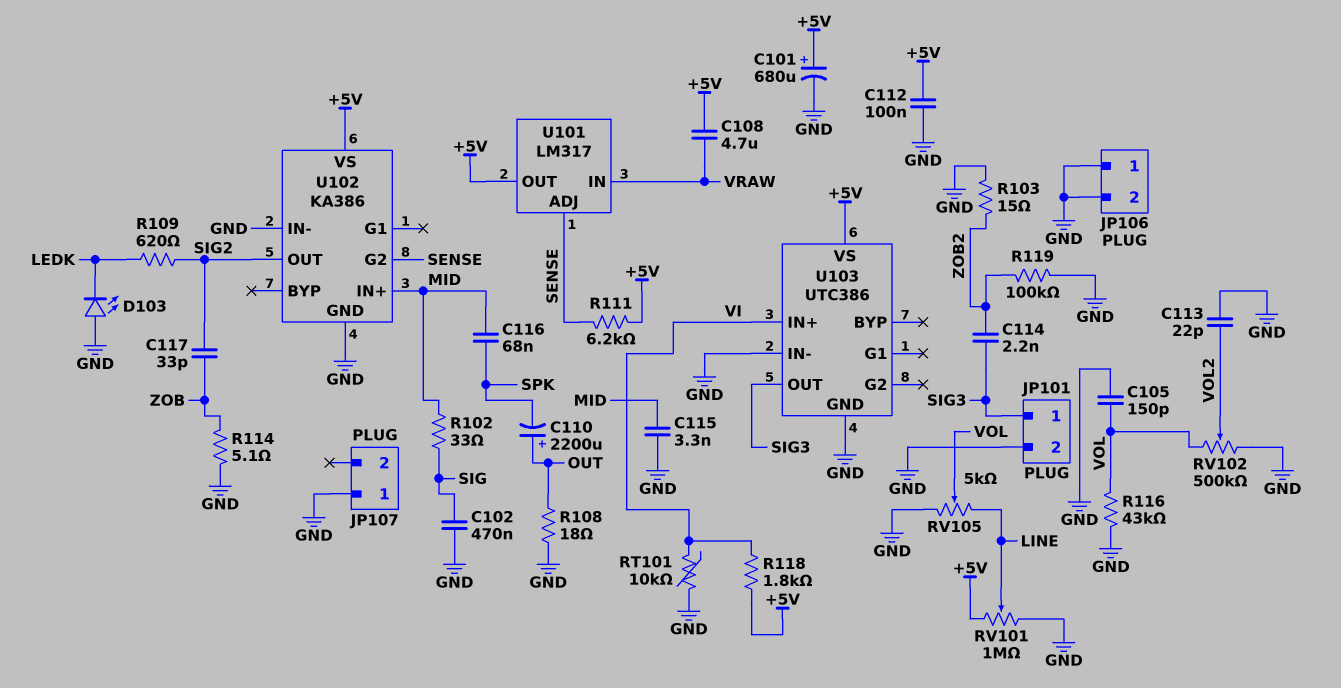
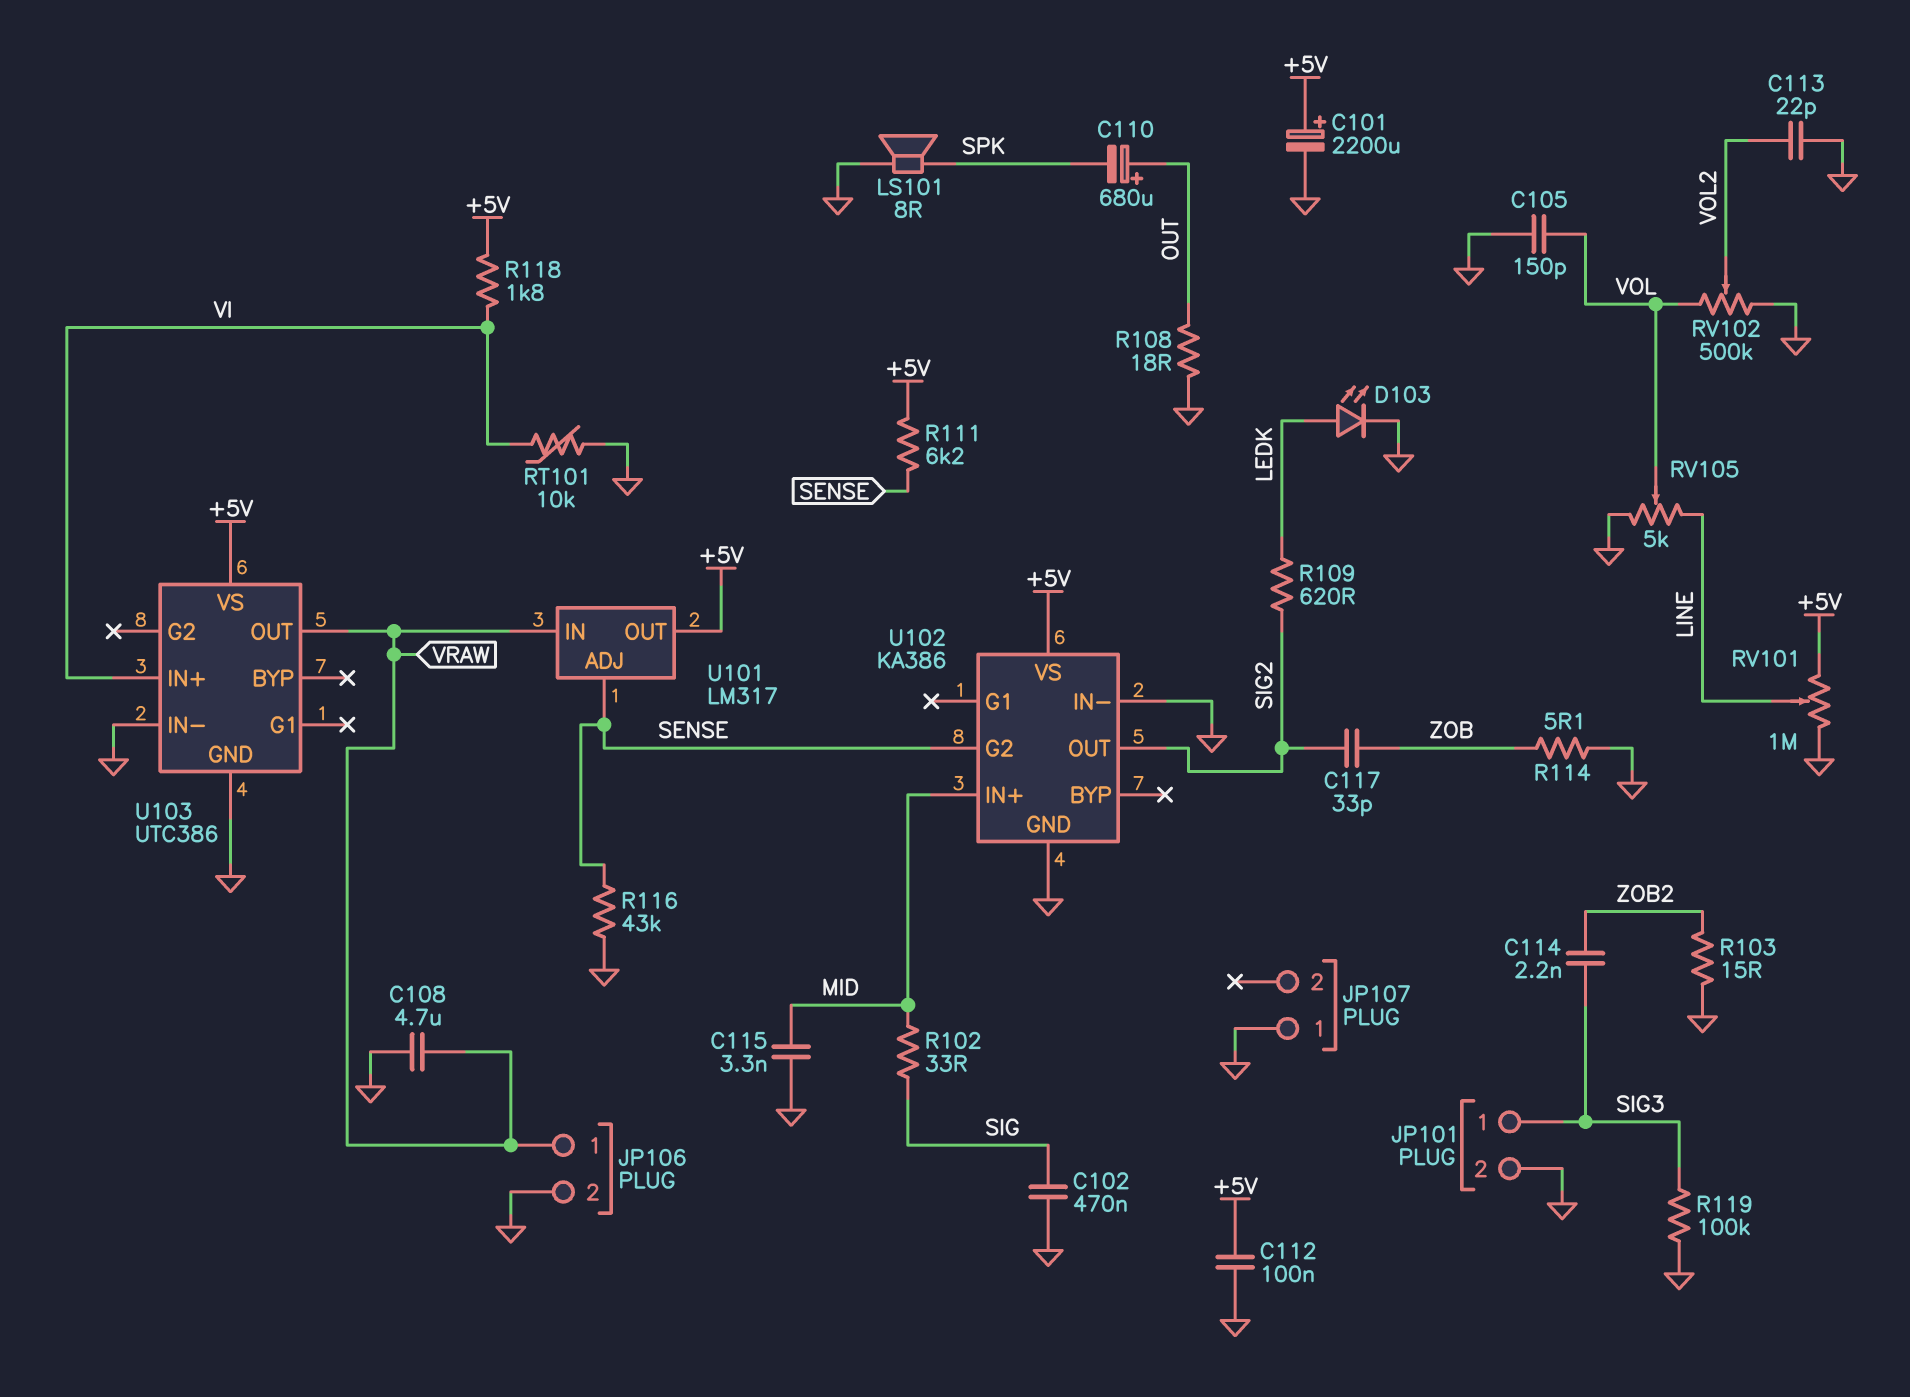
C101: 680uF (plus +5V, minus GND) -> 2200uF (plus +5V, minus GND)
C108: 4.7uF (+5V, VRAW) -> 4.7uF (GND, VRAW)
C110: 2200uF (plus OUT, minus SPK) -> 680uF (plus OUT, minus SPK)
C116: 68nF (MID, SPK) -> none
D103: LED (A GND, K LEDK) -> LED (A LEDK, K GND)
JP106 pin 1: GND -> VRAW
LS101: none -> speaker 8R (GND, SPK)
R116: 43k (GND, VOL) -> 43k (GND, SENSE)
R119: 100k (GND, ZOB2) -> 100k (GND, SIG3)
U103 pin OUT: SIG3 -> VRAW

